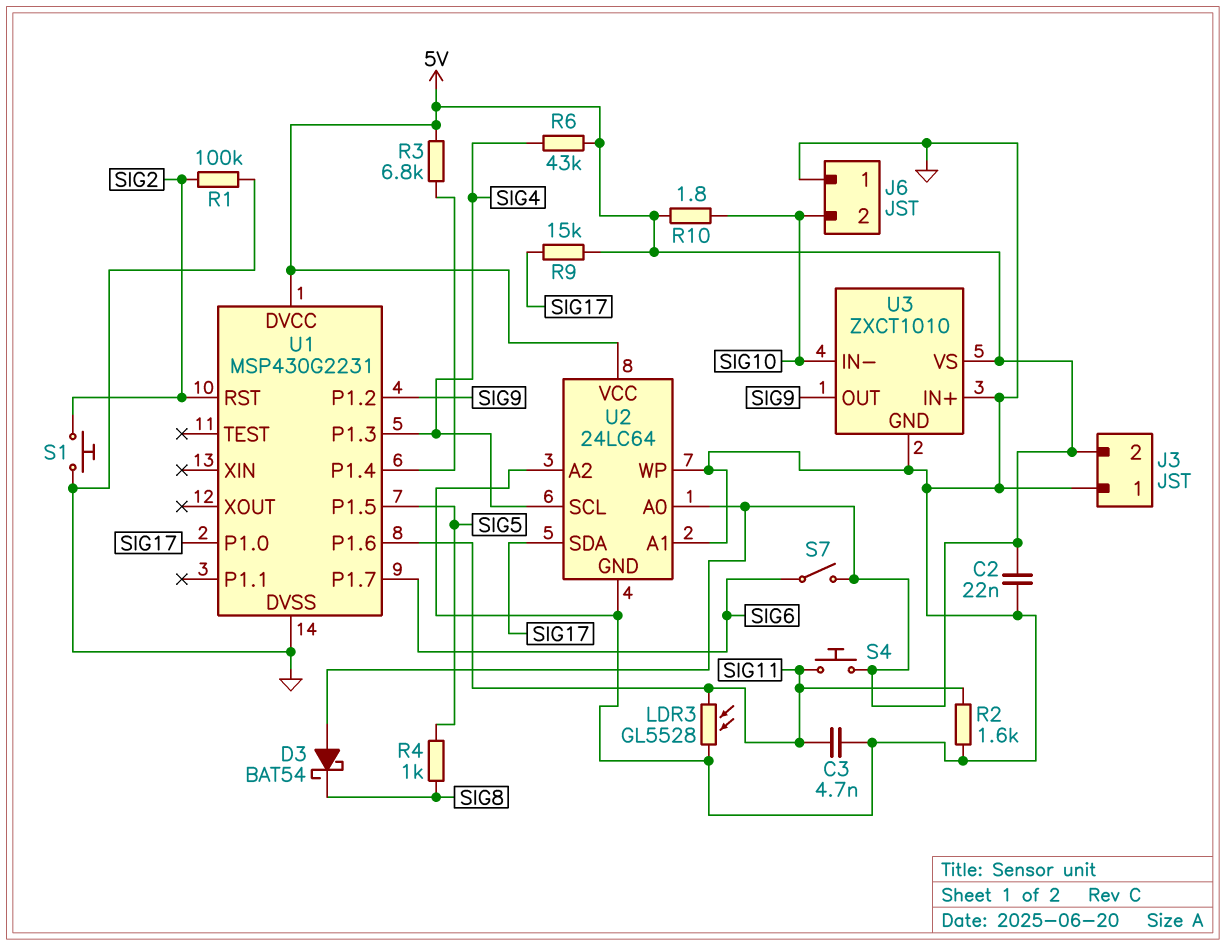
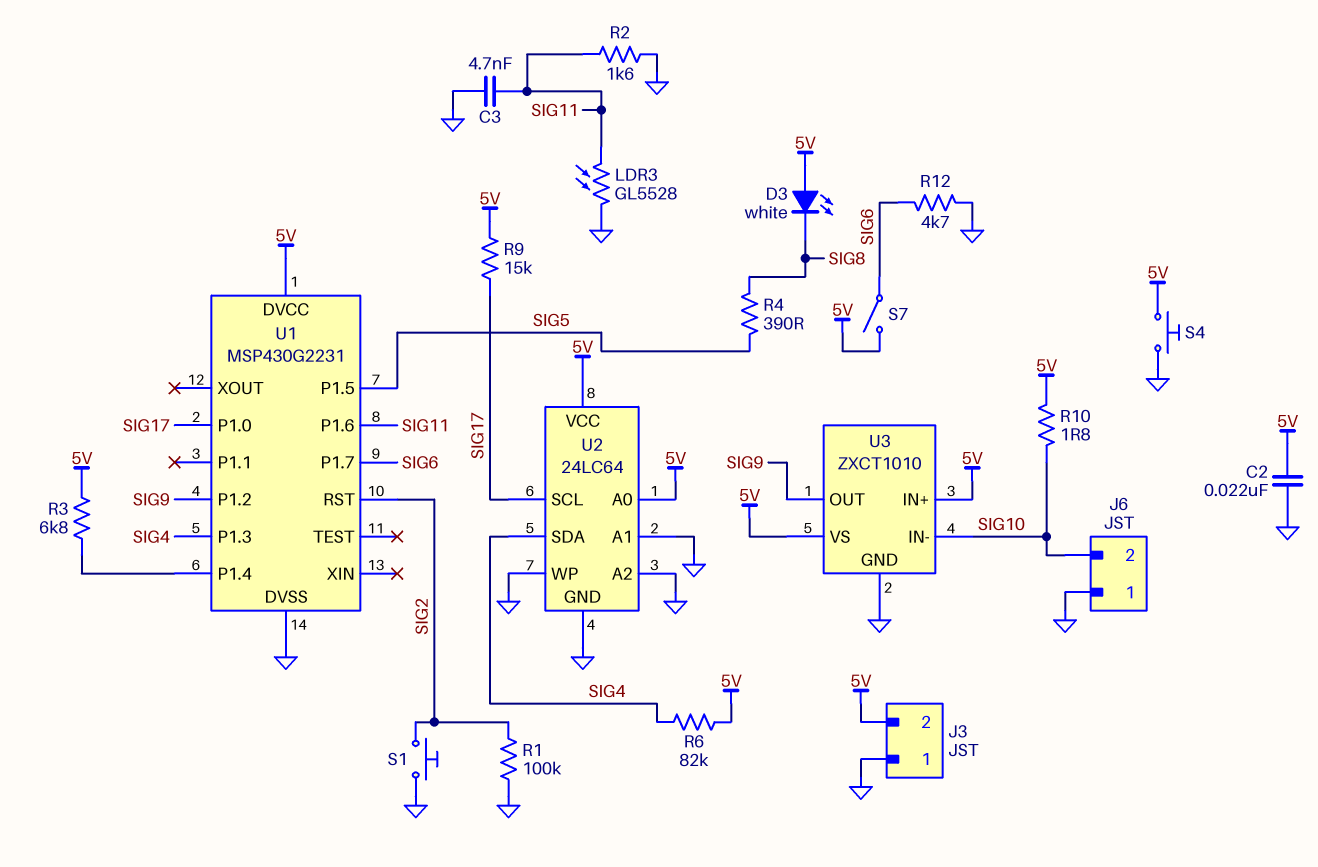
D3: schottky BAT54 (A 5V, K SIG8) -> LED white (A 5V, K SIG8)
R4: 1k (SIG5, SIG8) -> 390 (SIG5, SIG8)
R6: 43k (5V, SIG4) -> 82k (5V, SIG4)
R12: none -> 4.7k (GND, SIG6)
S4: button (5V, SIG11) -> button (5V, GND)
U2 pin SCL: SIG4 -> SIG17
U2 pin SDA: SIG17 -> SIG4
U3 pin IN+: GND -> 5V

